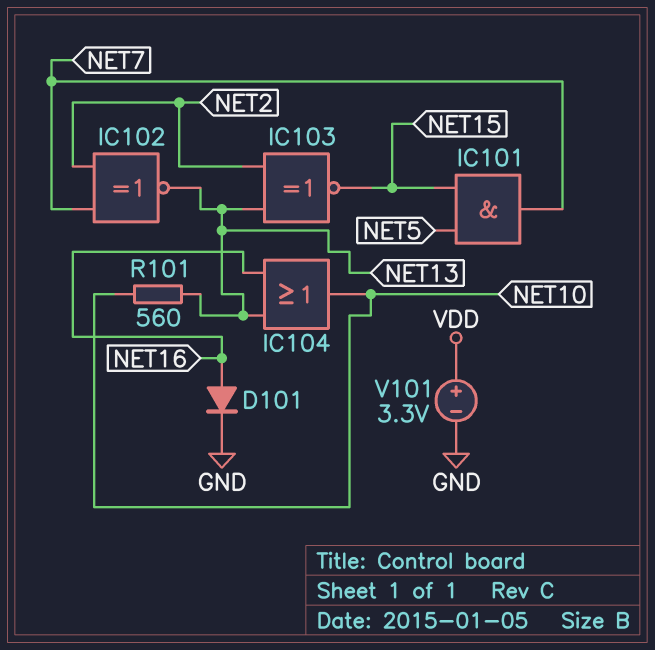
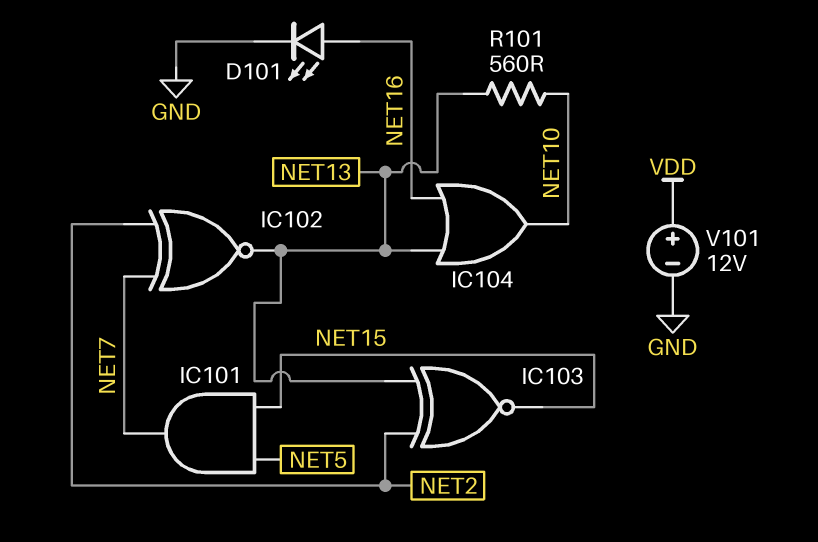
D101: diode (A NET16, K GND) -> LED (A NET16, K GND)
V101: 3.3V (plus VDD, minus GND) -> 12V (plus VDD, minus GND)

